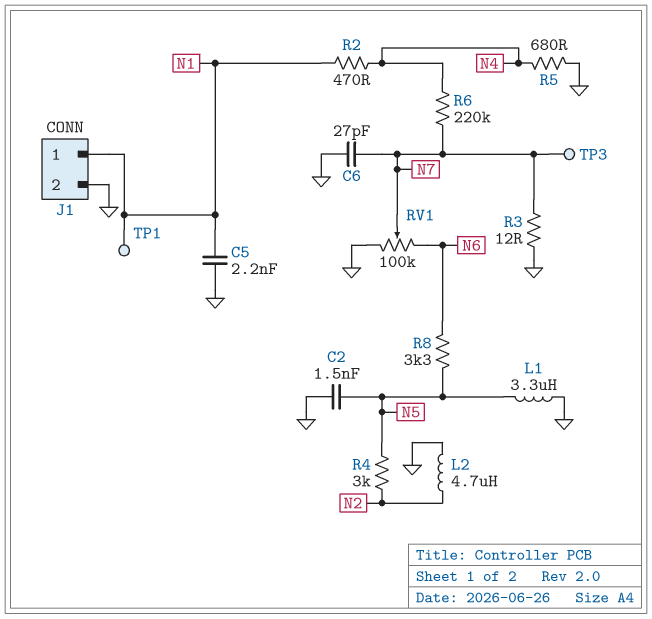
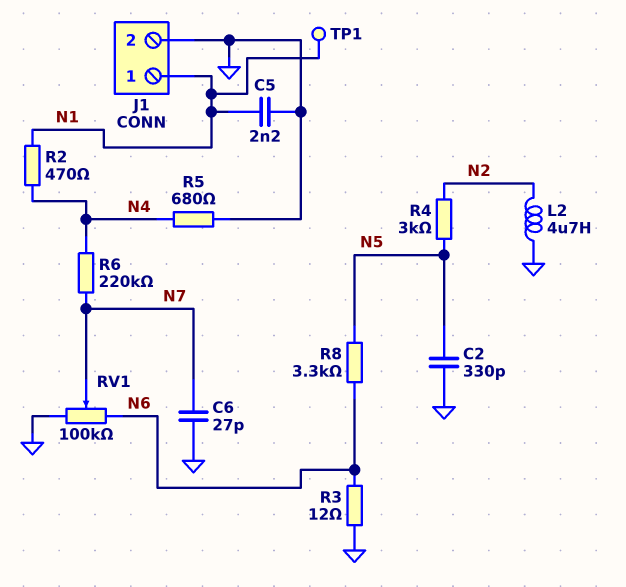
C2: 1.5nF (GND, N5) -> 330pF (GND, N5)
L1: 3.3uH (GND, N5) -> none
R3: 12 (GND, N7) -> 12 (GND, N6)
TP3: test point (N7) -> none

